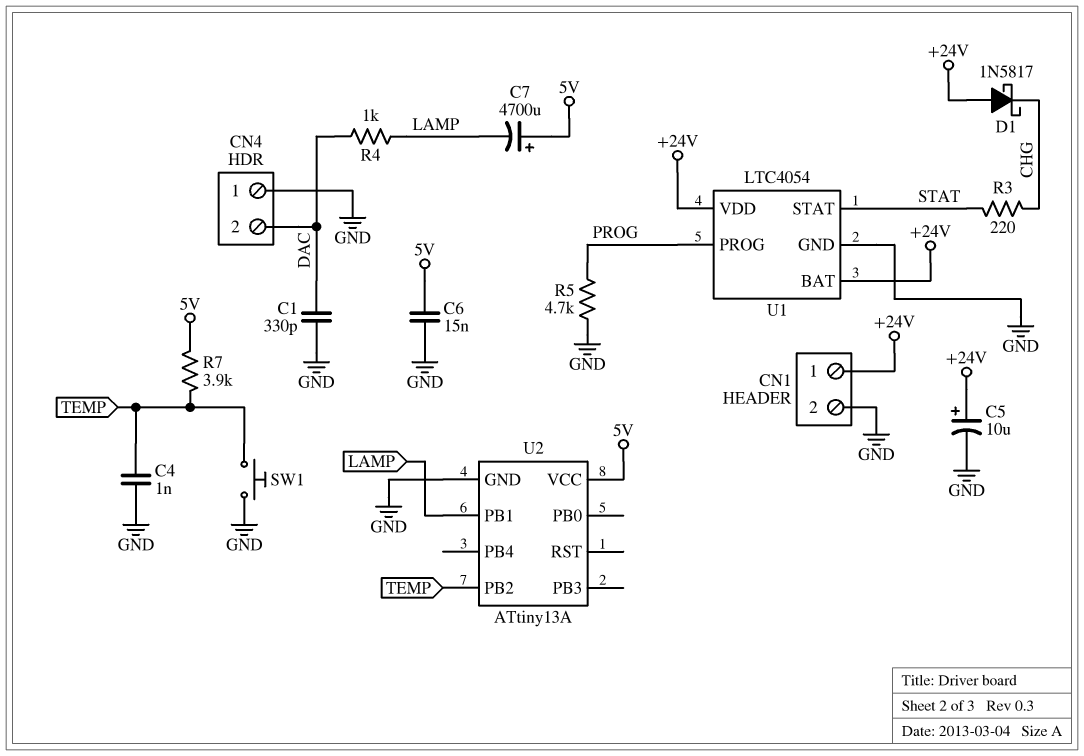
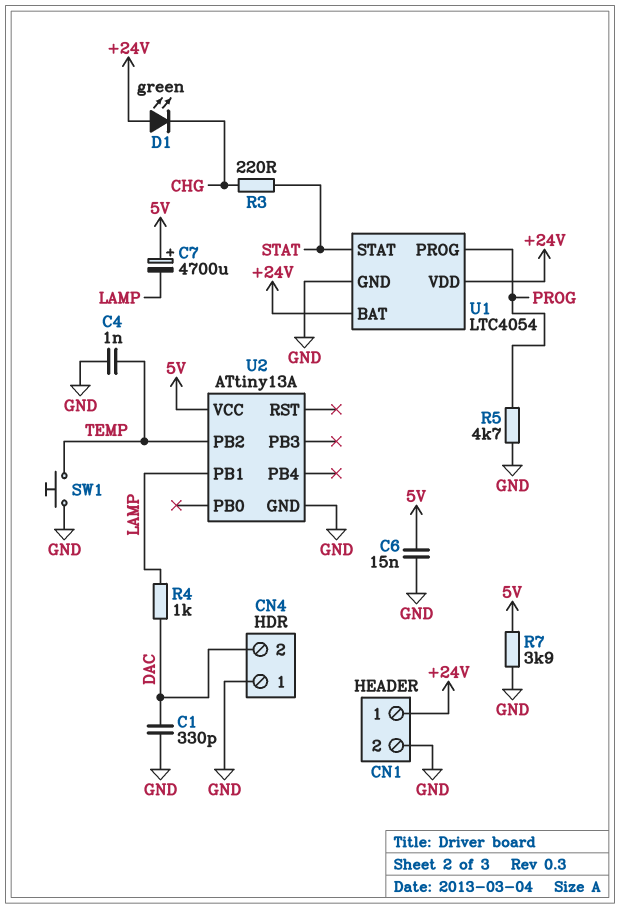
C5: 10uF (plus +24V, minus GND) -> none
D1: schottky 1N5817 (A +24V, K CHG) -> LED green (A +24V, K CHG)
R7: 3.9k (5V, TEMP) -> 3.9k (5V, GND)

